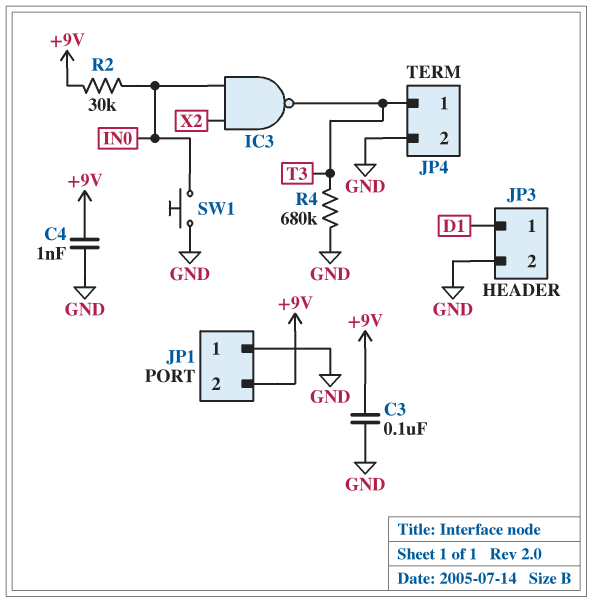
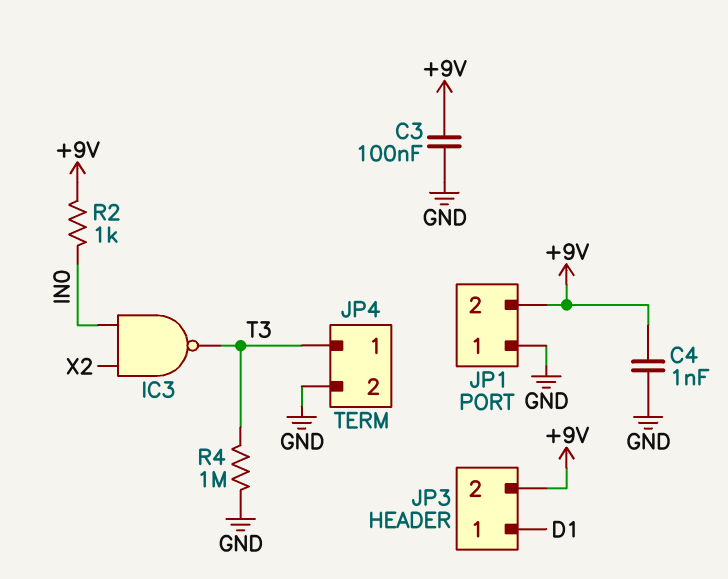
JP3 pin 2: GND -> +9V
R2: 30k (+9V, IN0) -> 1k (+9V, IN0)
R4: 680k (GND, T3) -> 1M (GND, T3)
SW1: button (GND, IN0) -> none

